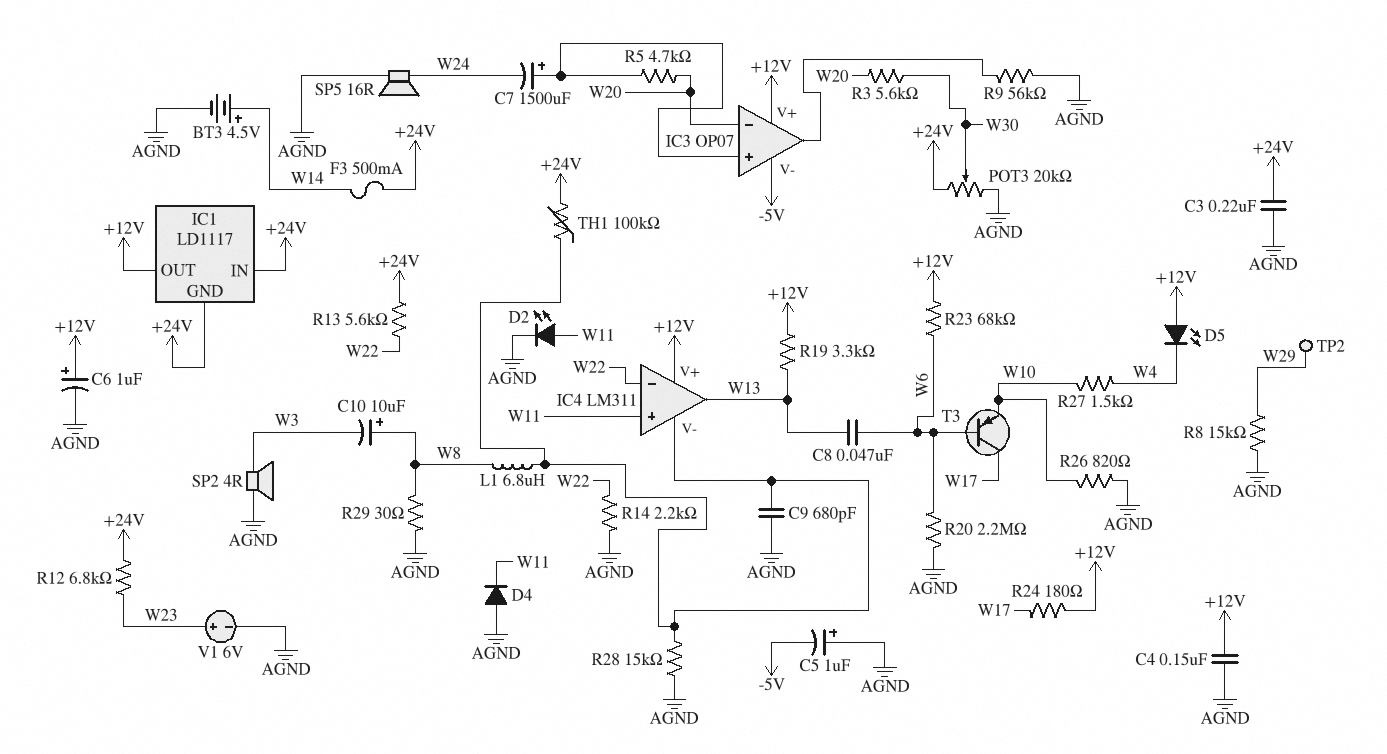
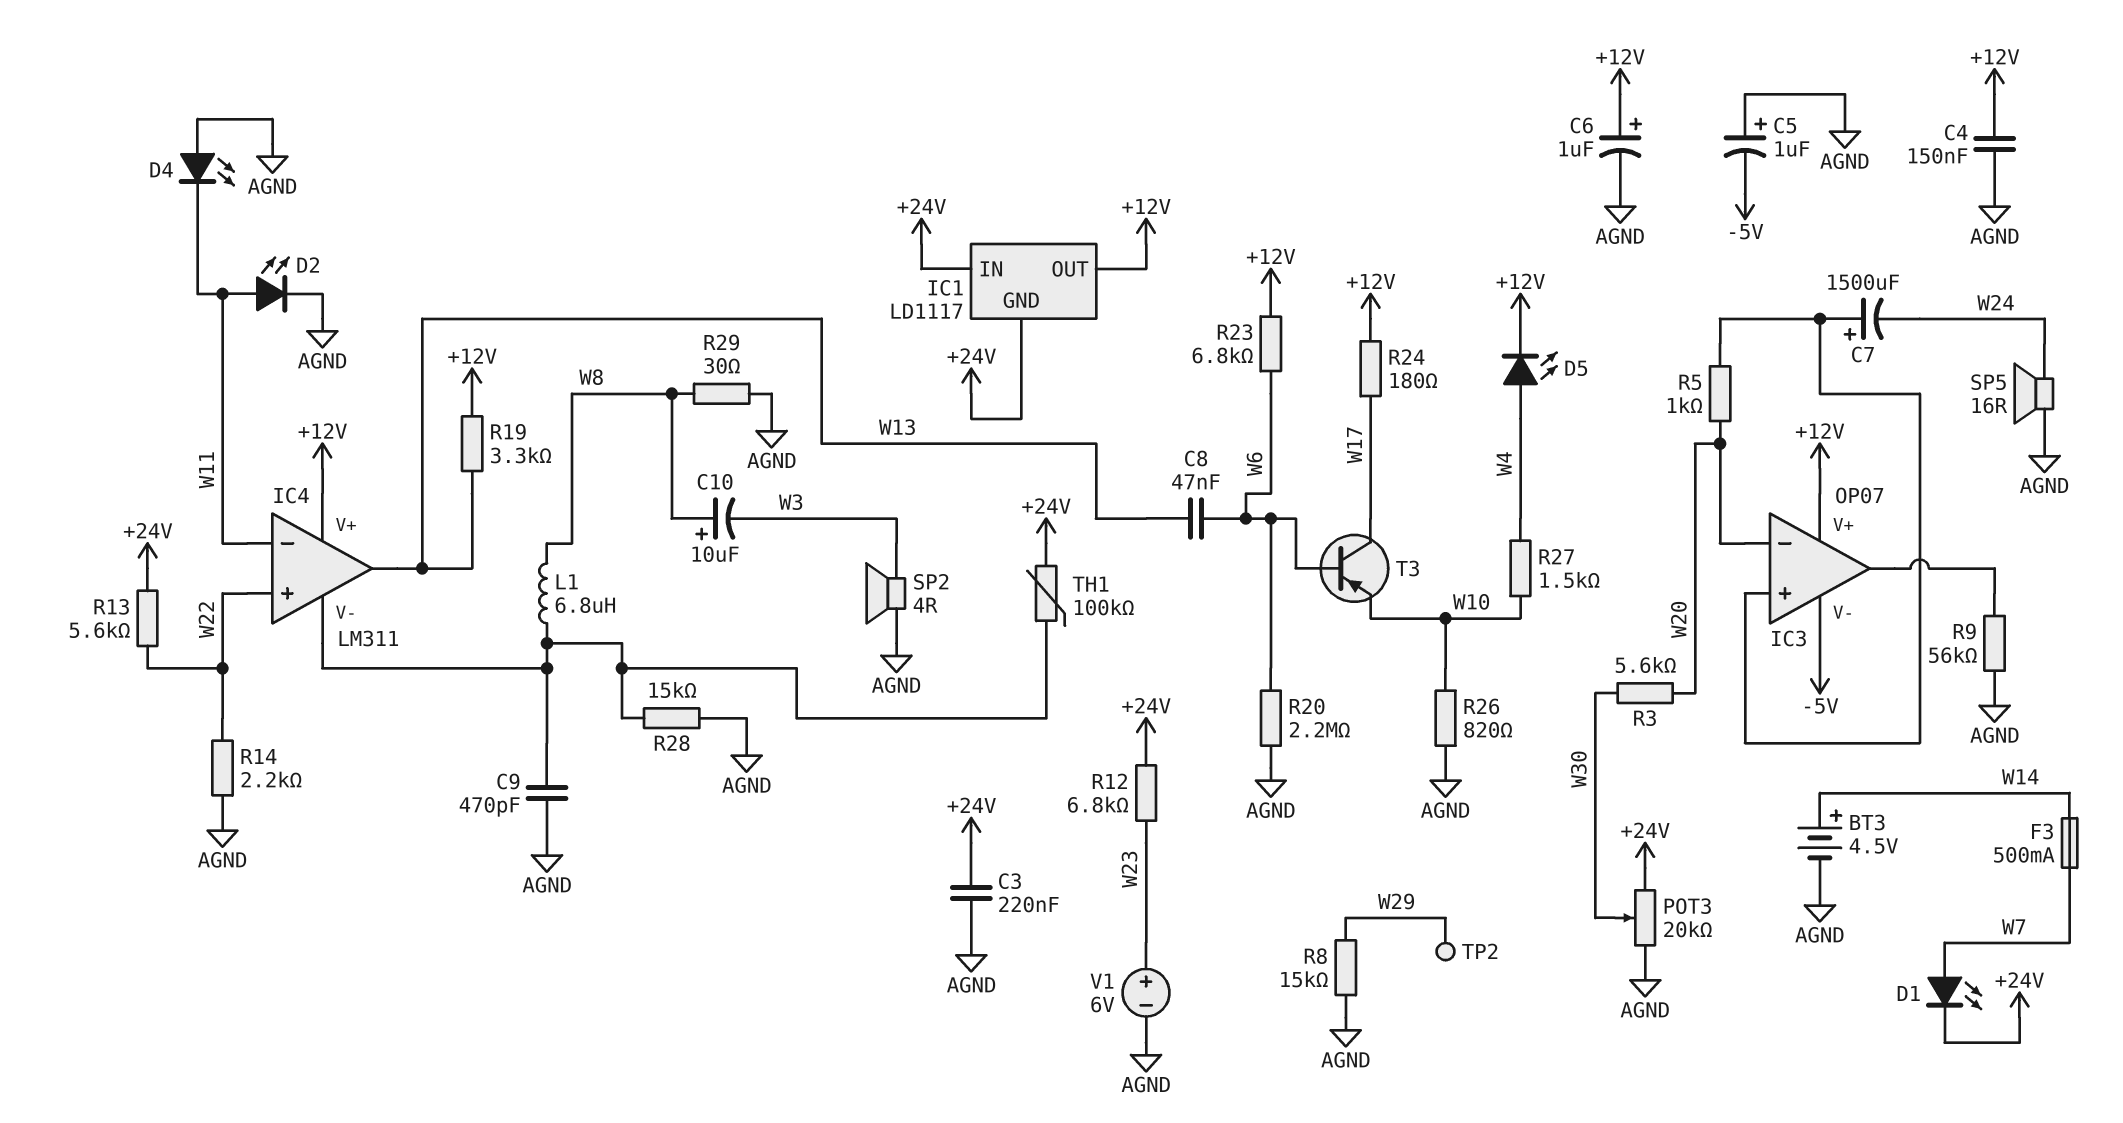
C9: 680pF (AGND, IC4/V-) -> 470pF (AGND, IC4/V-)
D1: none -> LED (A W7, K +24V)
D4: diode (A AGND, K W11) -> LED (A AGND, K W11)
D5: LED (A +12V, K W4) -> LED (A W4, K +12V)
F3: 500mA (+24V, W14) -> 500mA (W7, W14)
IC4 pin in+: W11 -> W22
IC4 pin in-: W22 -> W11
R5: 4.7k (IC3/in+, W20) -> 1k (IC3/in+, W20)
R23: 68k (+12V, W6) -> 6.8k (+12V, W6)

